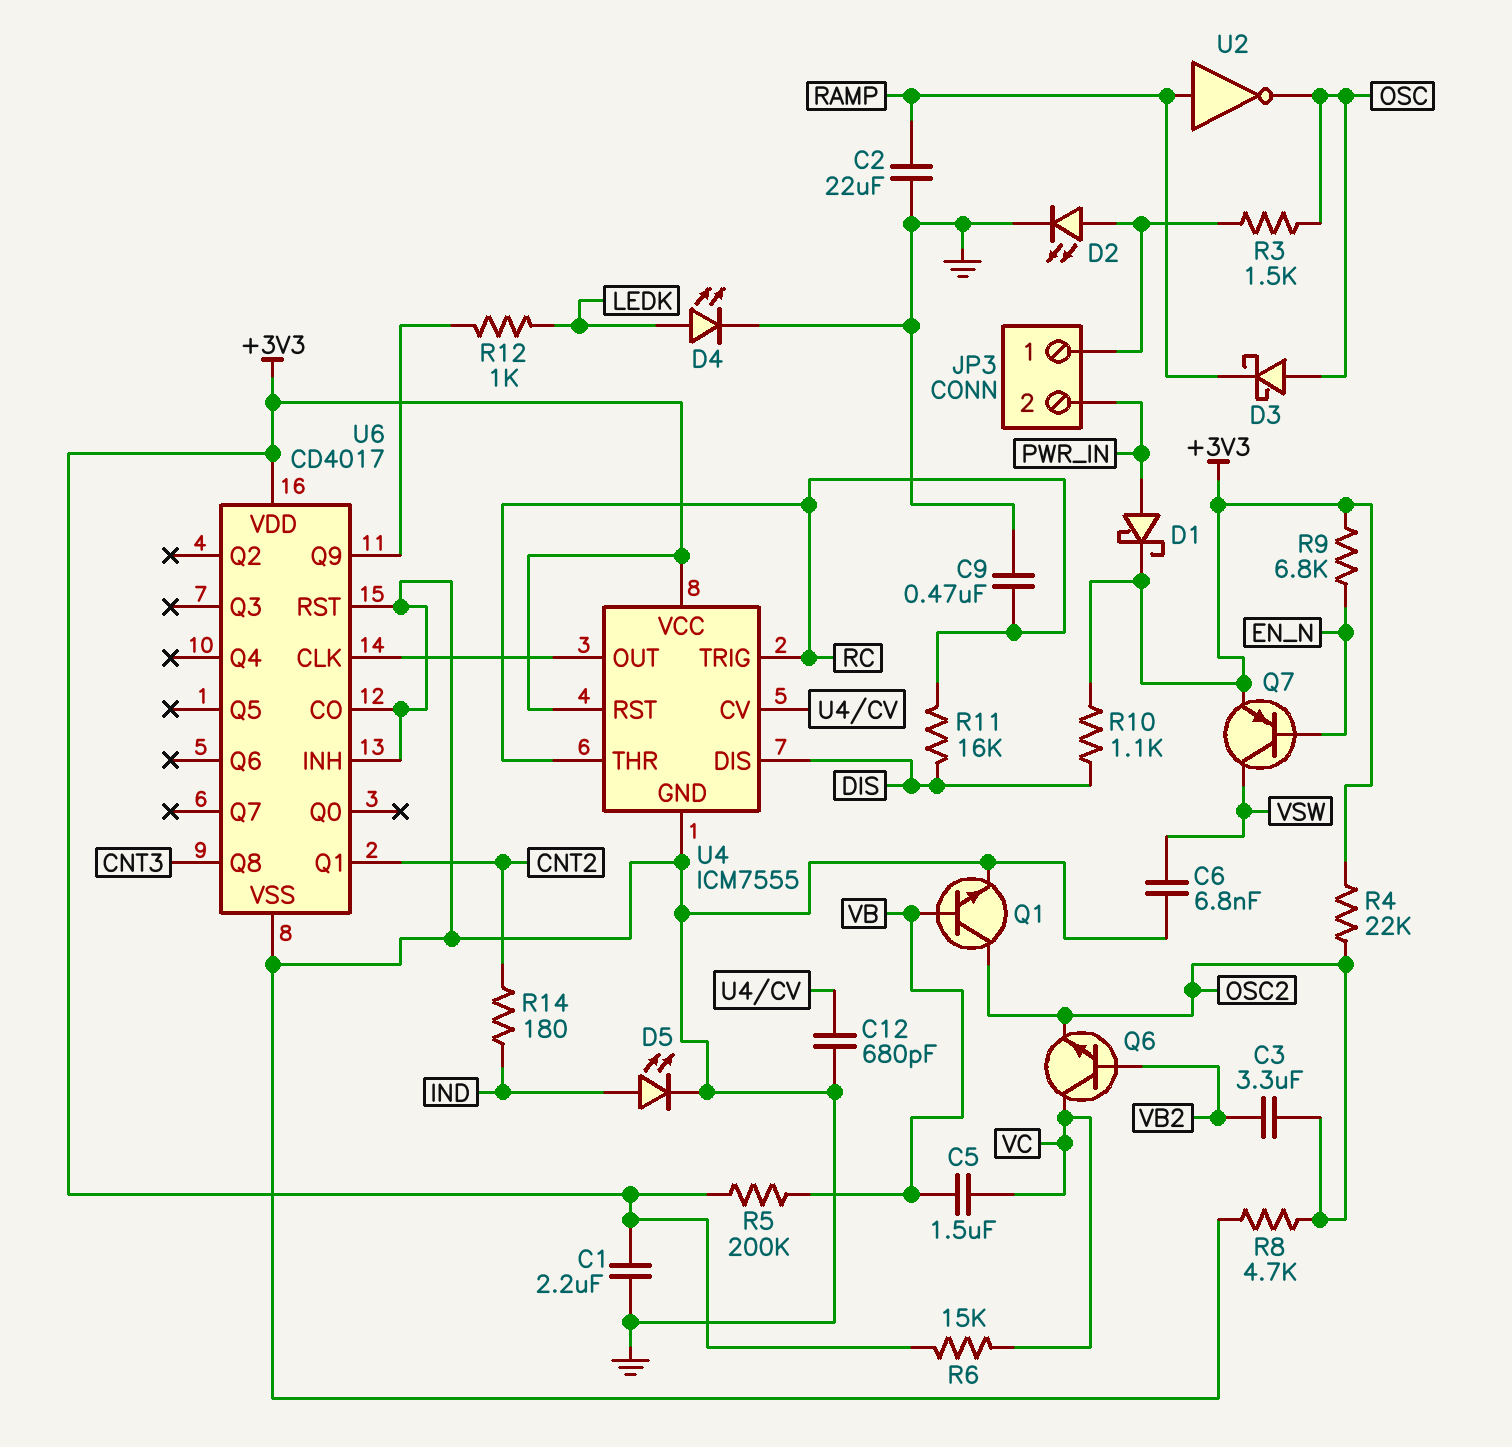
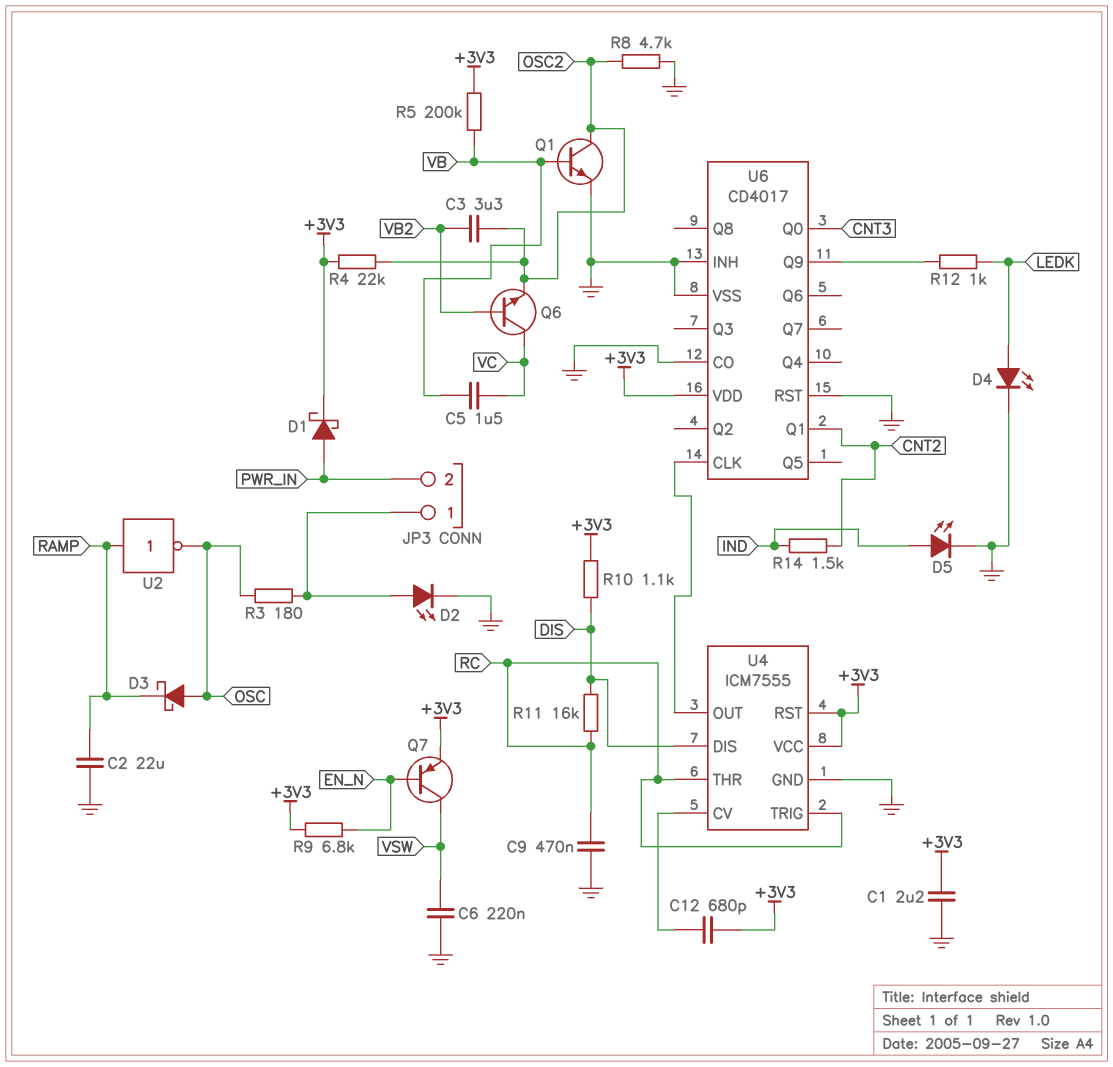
C6: 6.8nF (GND, VSW) -> 220nF (GND, VSW)
C12: 680pF (GND, U4/CV) -> 680pF (+3V3, U4/CV)
R3: 1.5k (JP3/1, OSC) -> 180 (JP3/1, OSC)
R6: 15k (+3V3, VC) -> none
R14: 180 (CNT2, IND) -> 1.5k (CNT2, IND)
U6 pin Q0: none -> CNT3
U6 pin Q8: CNT3 -> none

